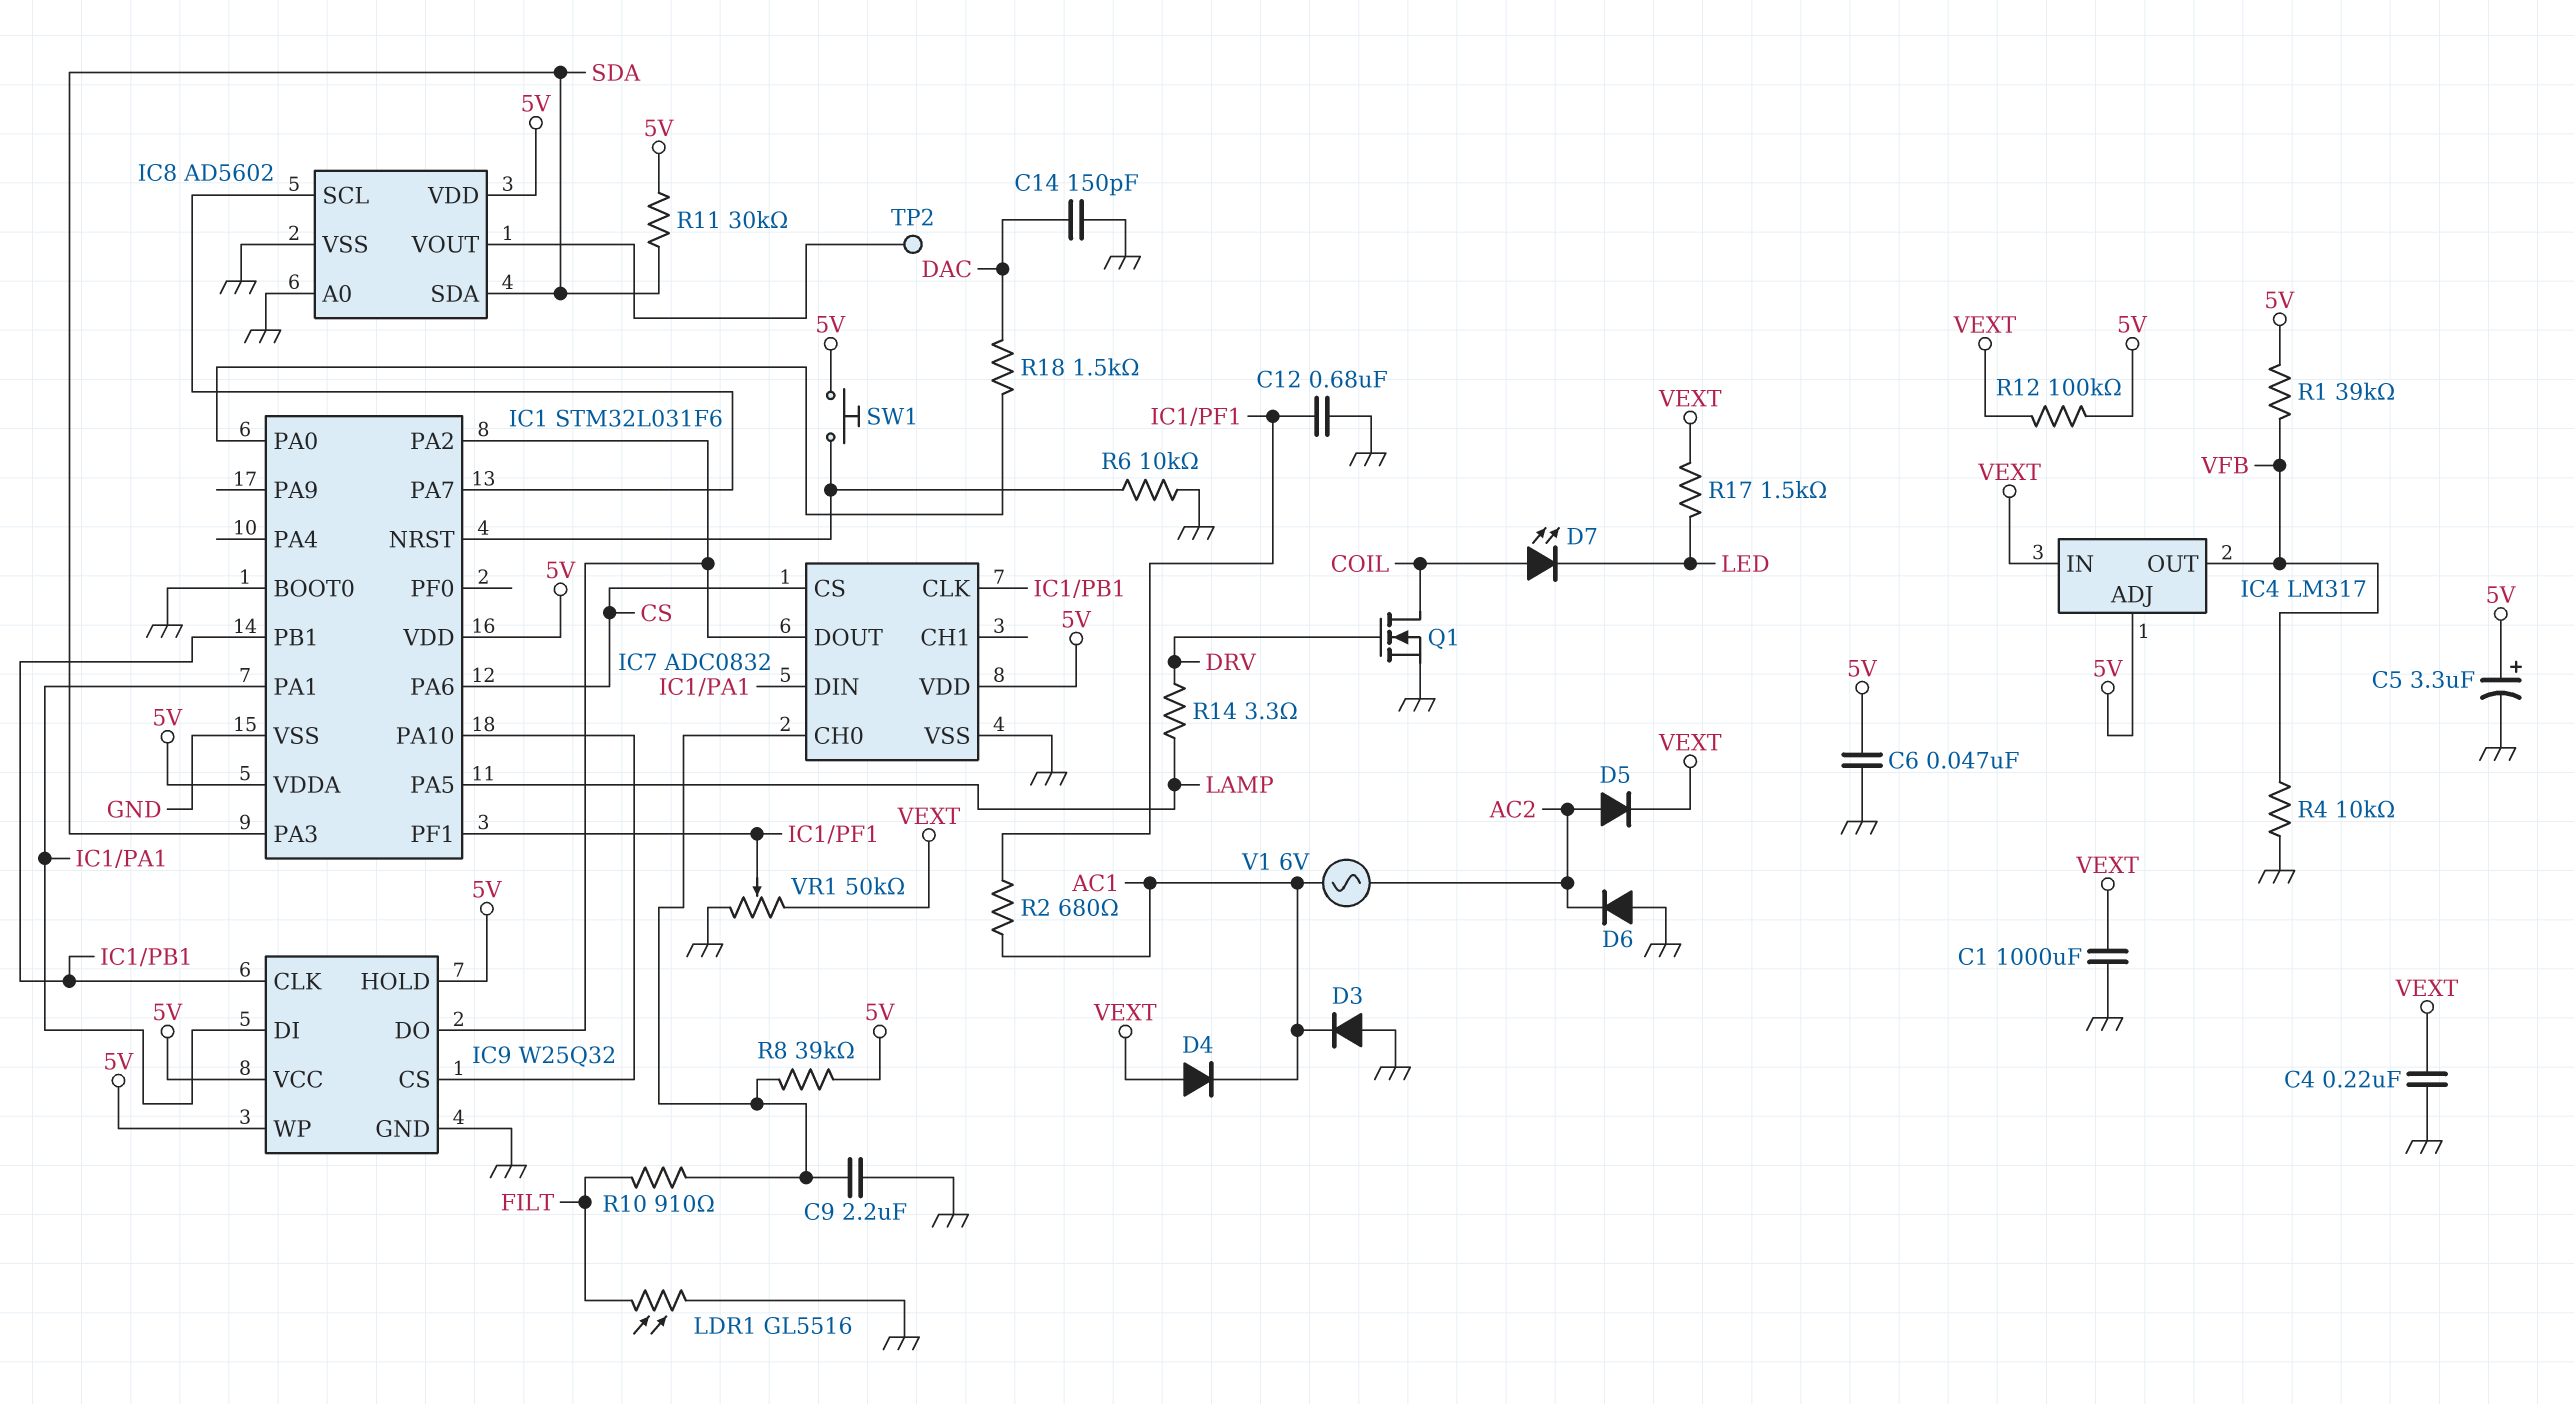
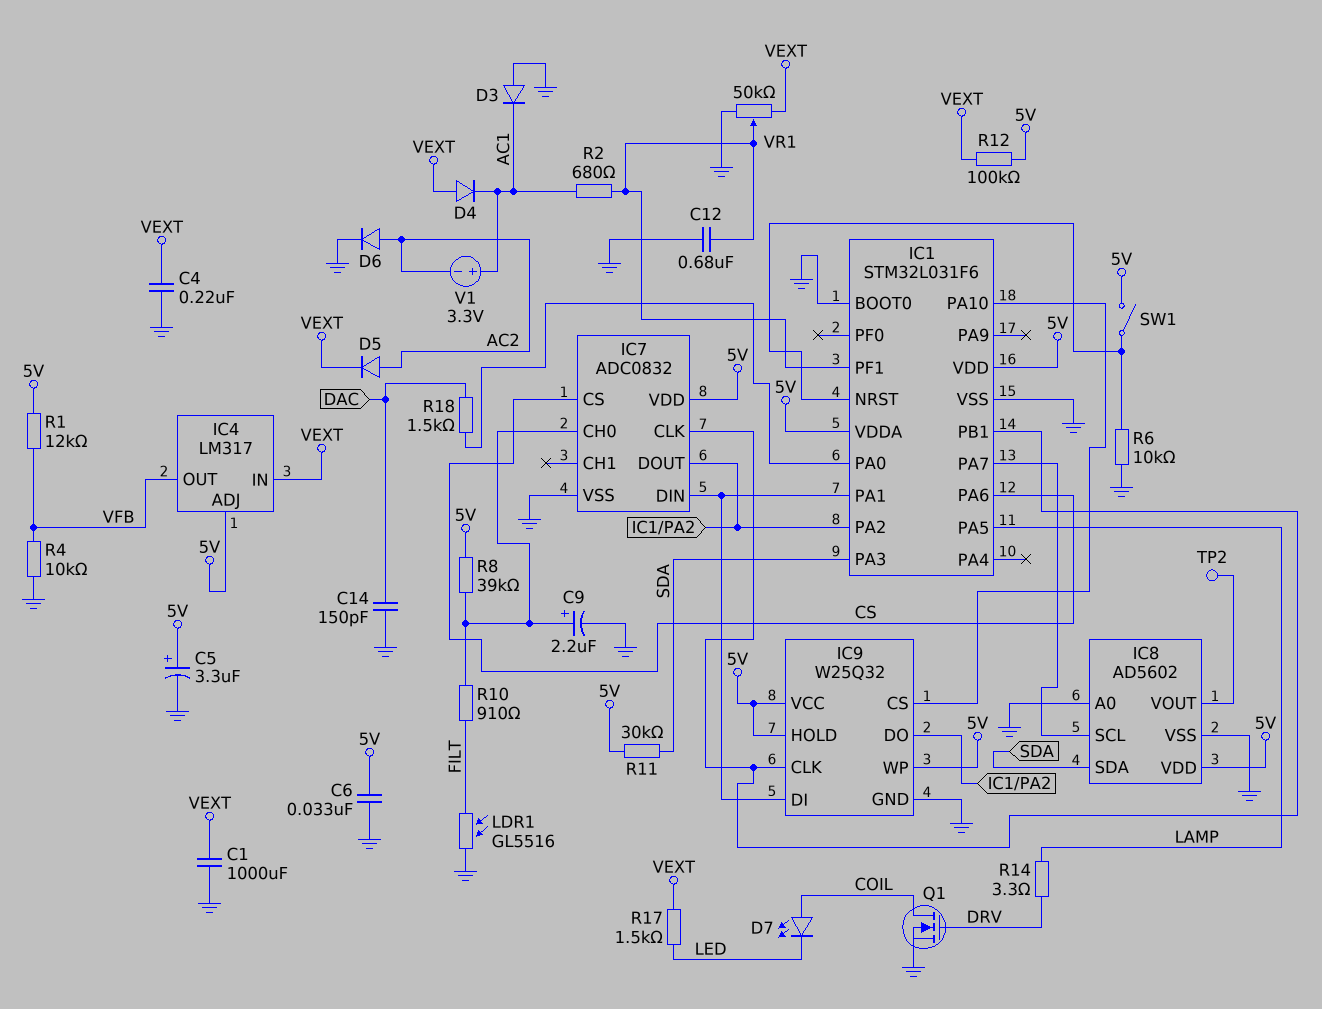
C6: 47nF (5V, GND) -> 33nF (5V, GND)
C9: 2.2uF (GND, IC7/CH0) -> 2.2uF (plus IC7/CH0, minus GND)
D6: diode (A GND, K AC2) -> diode (A AC2, K GND)
R1: 39k (5V, VFB) -> 12k (5V, VFB)
SW1: button (5V, IC1/NRST) -> switch (5V, IC1/NRST)
V1: AC 6V (AC1, AC2) -> 3.3V (plus AC1, minus AC2)

